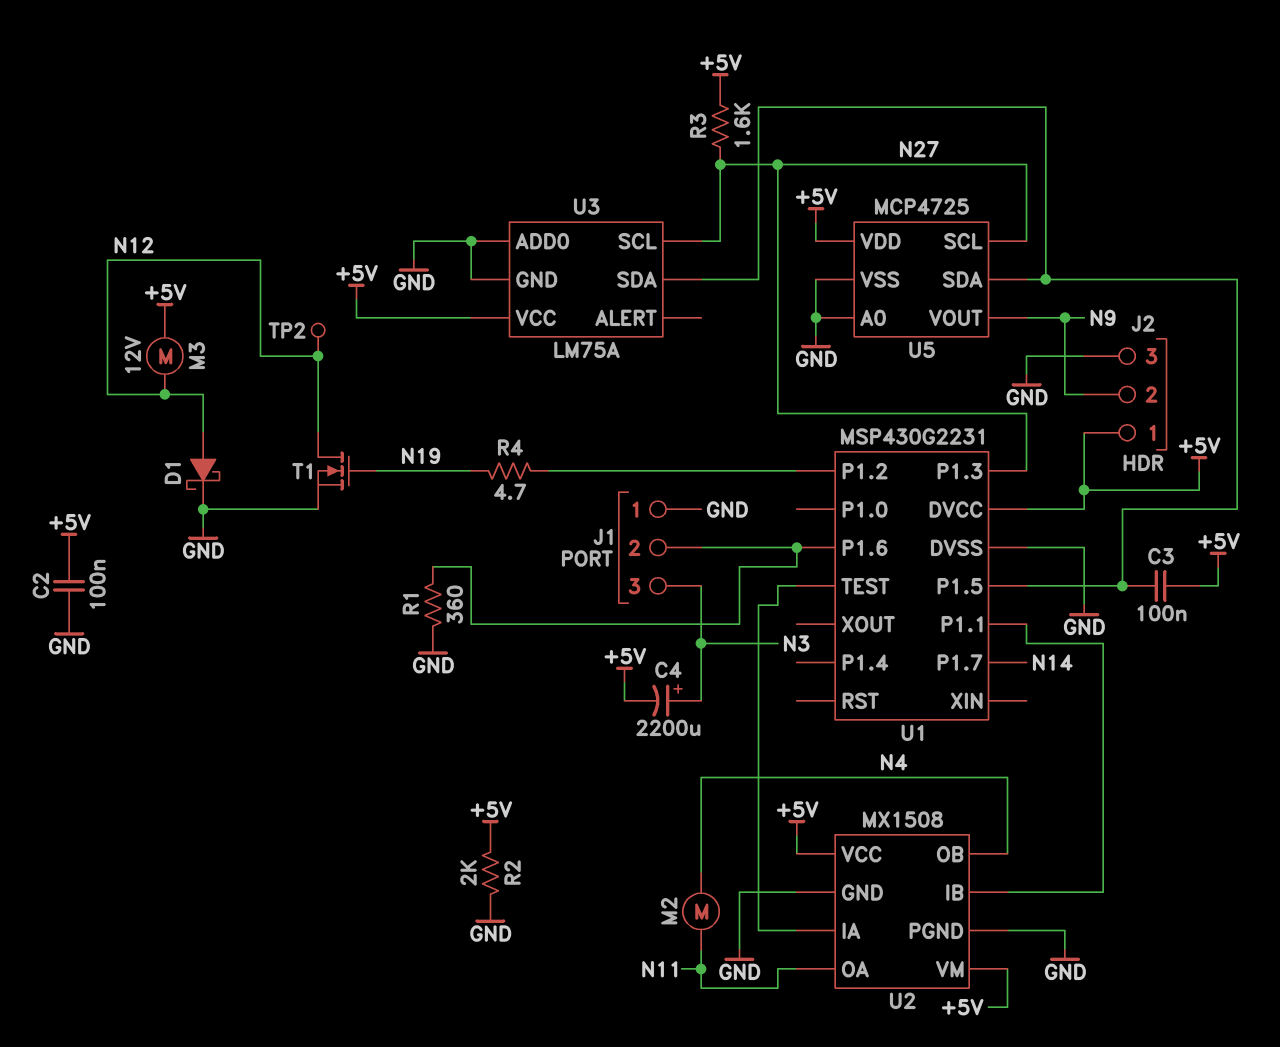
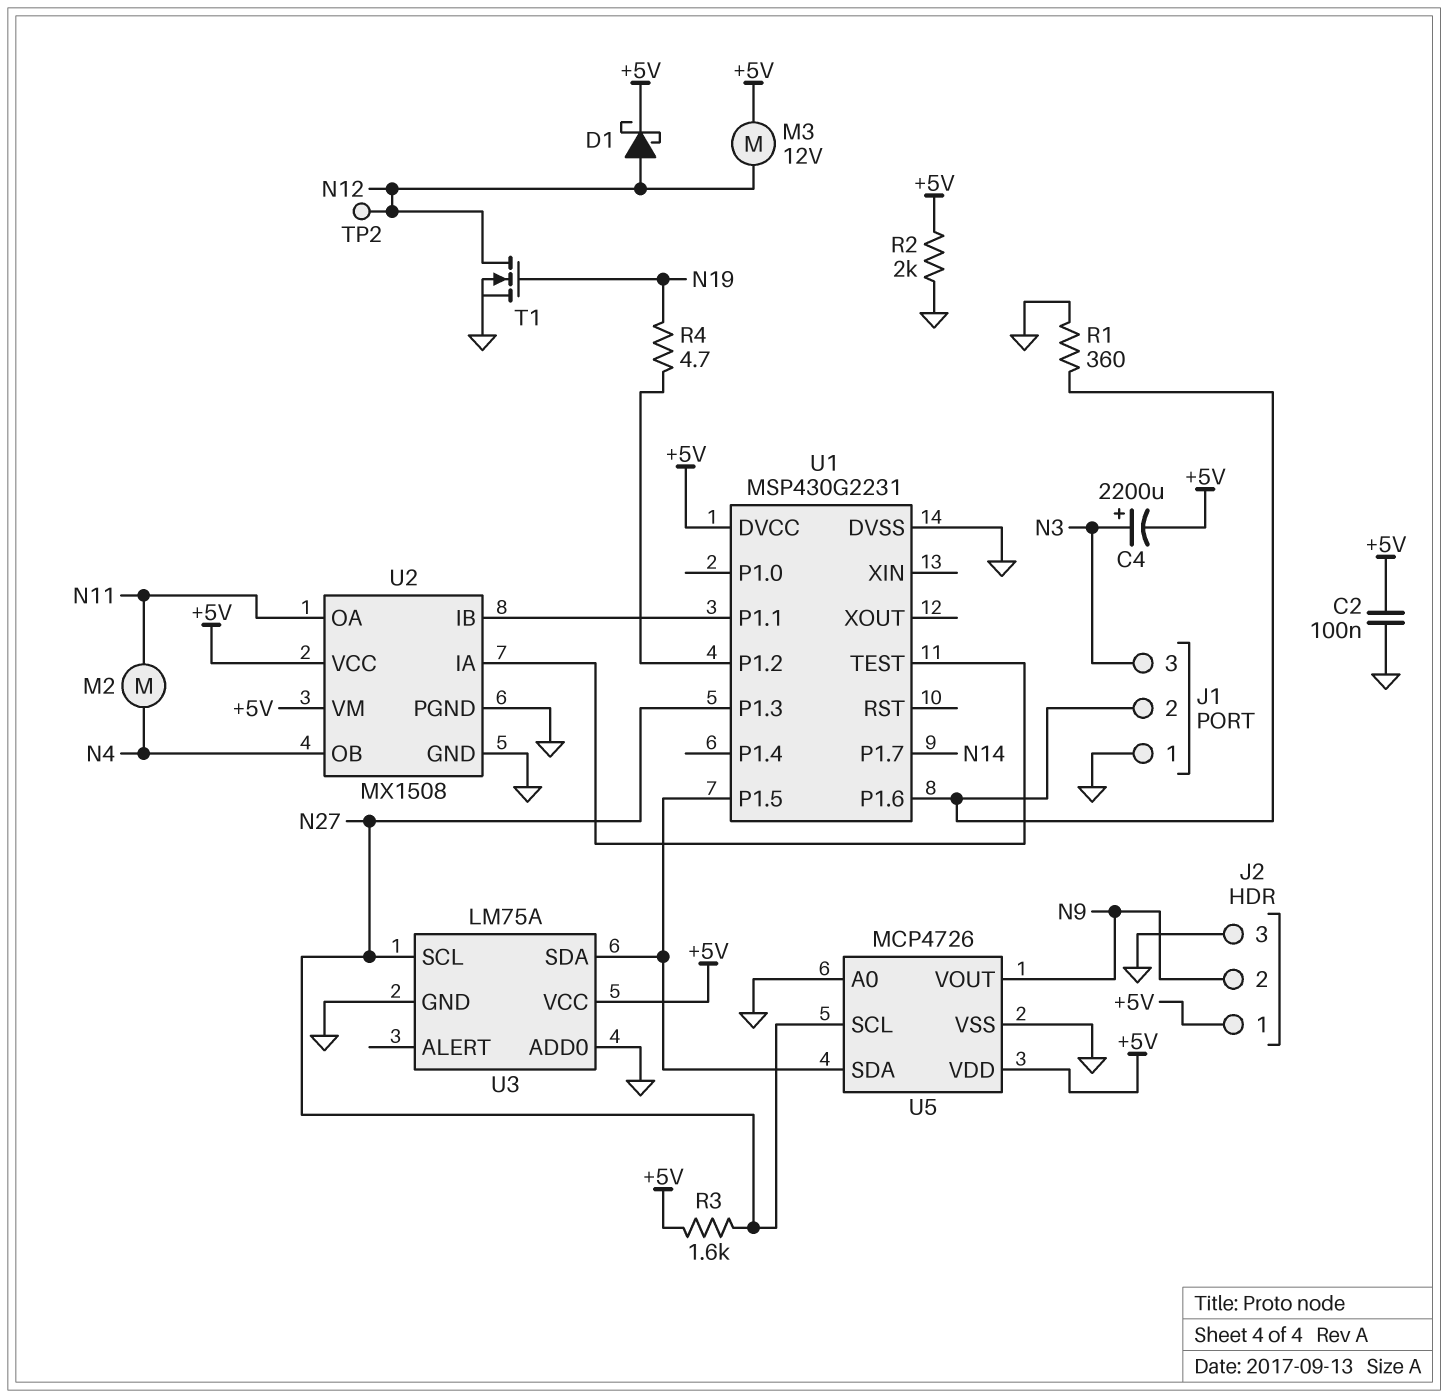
C3: 100nF (+5V, U1/P1.5) -> none
D1: schottky (A N12, K GND) -> schottky (A N12, K +5V)
U5: MCP4725 -> MCP4726

